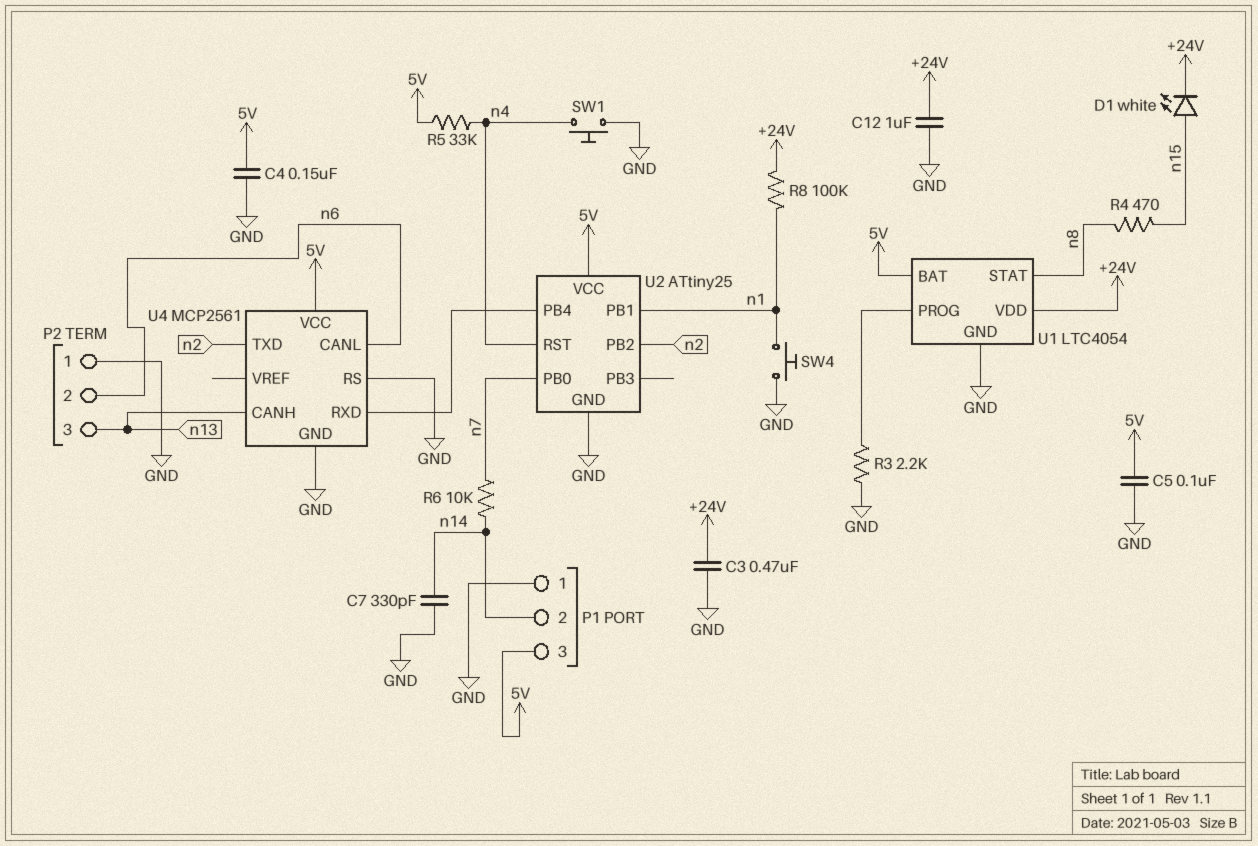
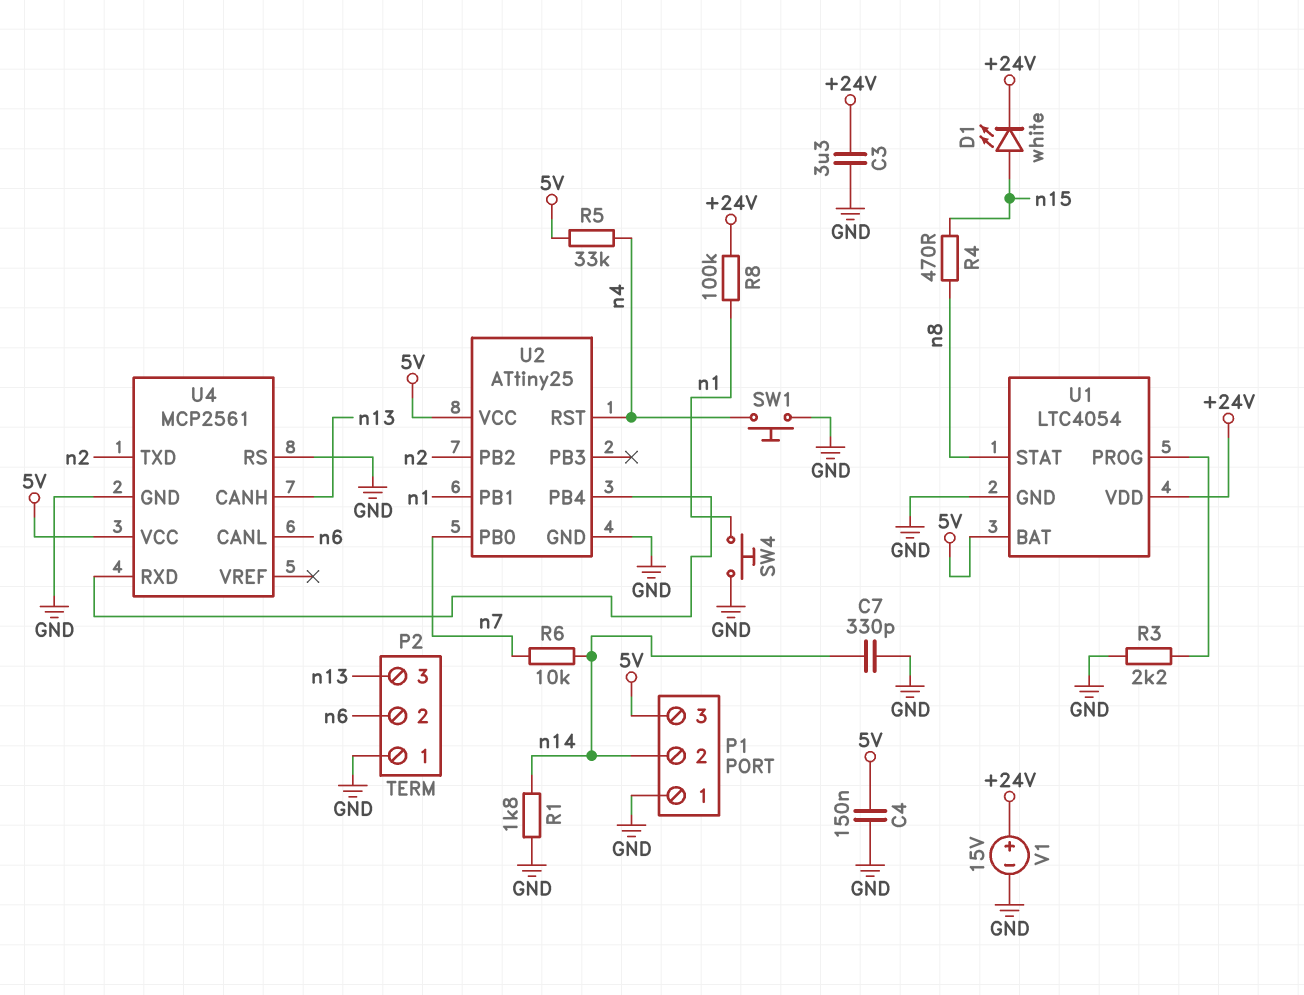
C3: 470nF (+24V, GND) -> 3.3uF (+24V, GND)
C5: 100nF (5V, GND) -> none
C12: 1uF (+24V, GND) -> none
R1: none -> 1.8k (GND, n14)
V1: none -> 15V (plus +24V, minus GND)

